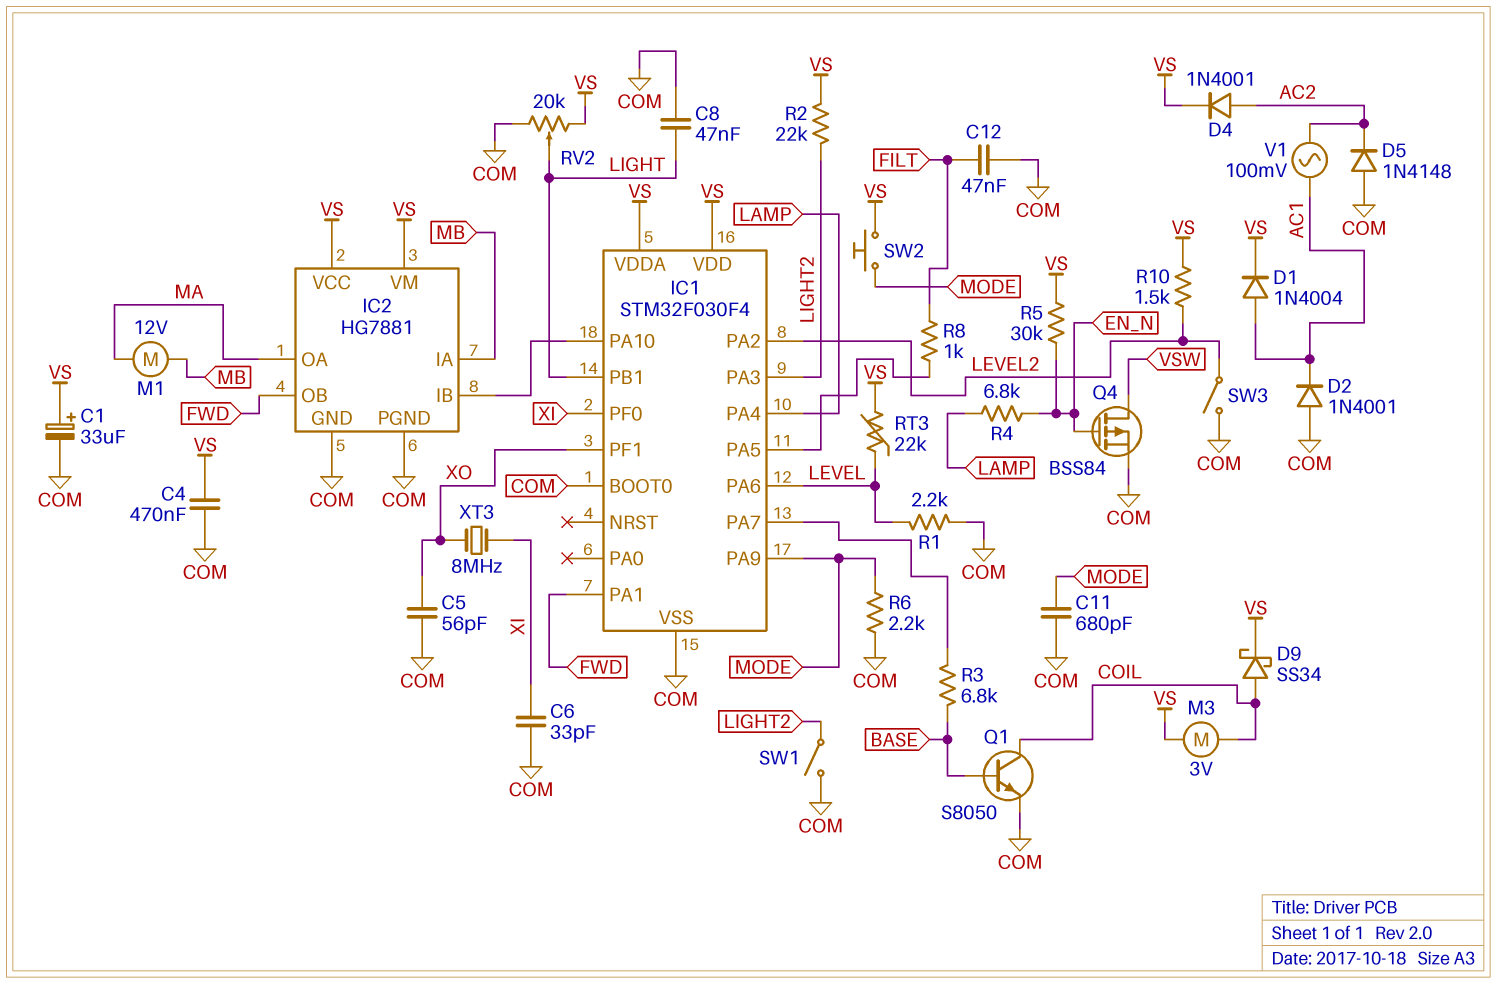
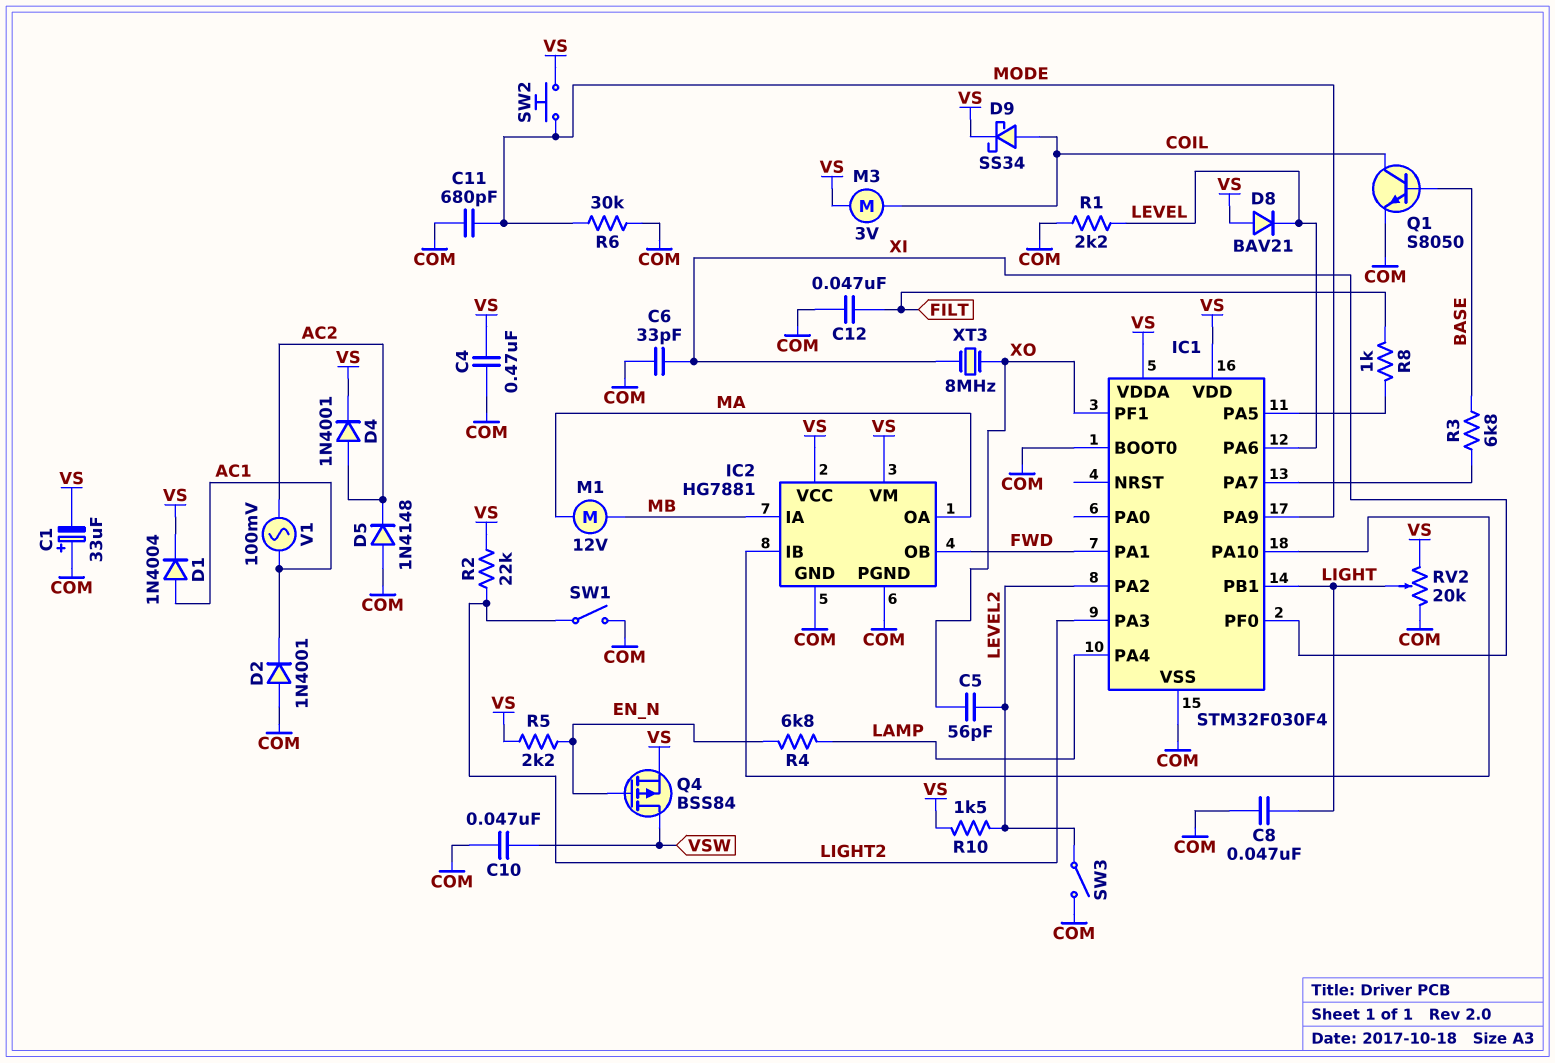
C1: 33uF (plus VS, minus COM) -> 33uF (plus COM, minus VS)
C5: 56pF (COM, XO) -> 56pF (LEVEL2, XO)
C10: none -> 47nF (COM, VSW)
D8: none -> diode BAV21 (A VS, K LEVEL)
Q4: PMOS BSS84 (G EN_N, D VSW, S COM) -> PMOS BSS84 (G EN_N, D VSW, S VS)
R5: 30k (EN_N, VS) -> 2.2k (EN_N, VS)
R6: 2.2k (COM, MODE) -> 30k (COM, MODE)
RT3: 22k (LEVEL, VS) -> none

